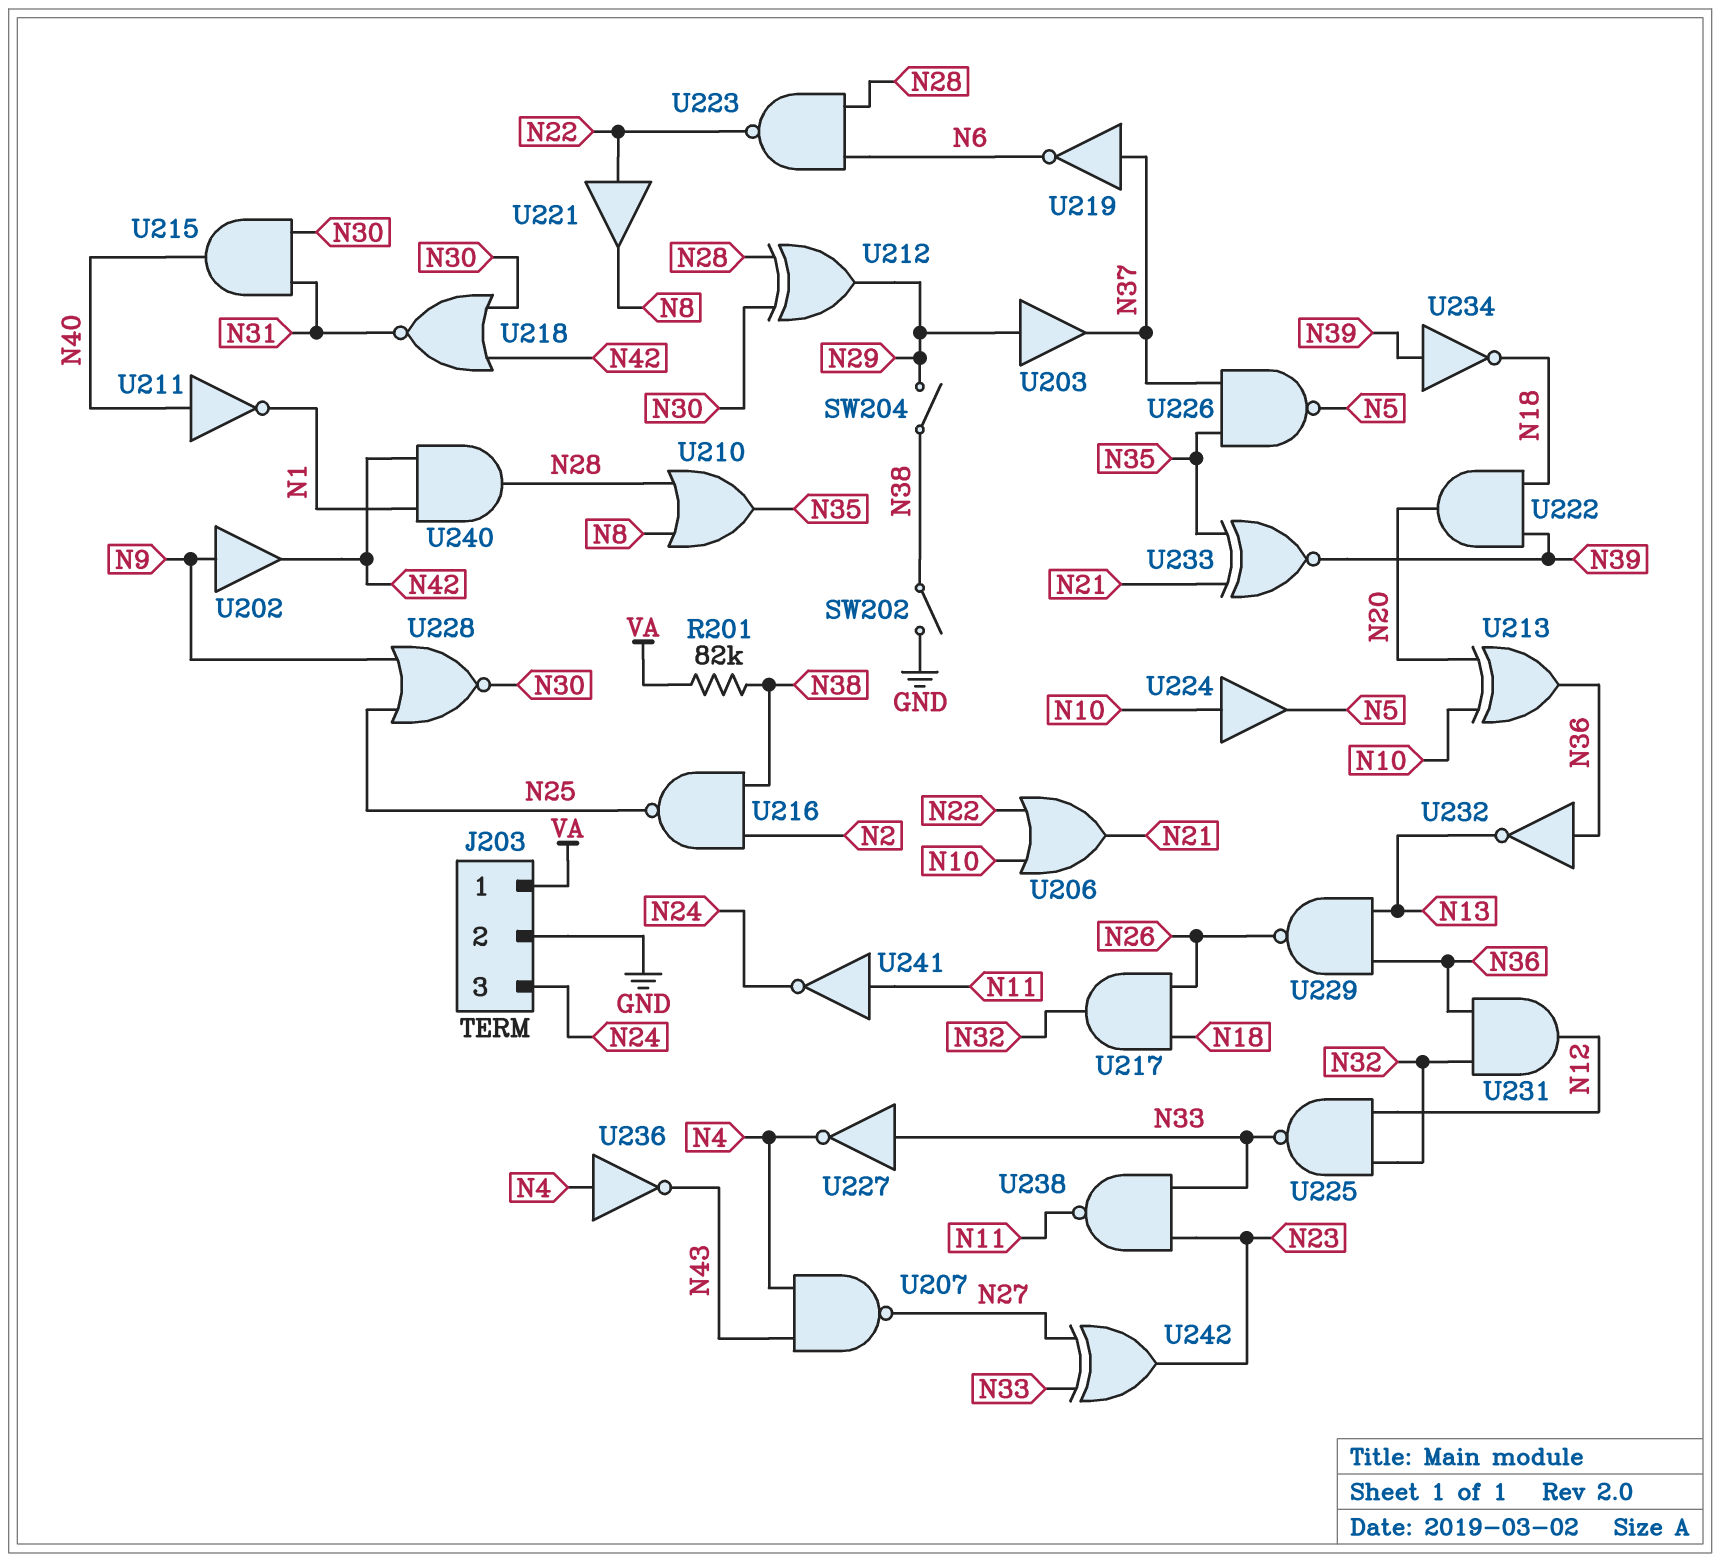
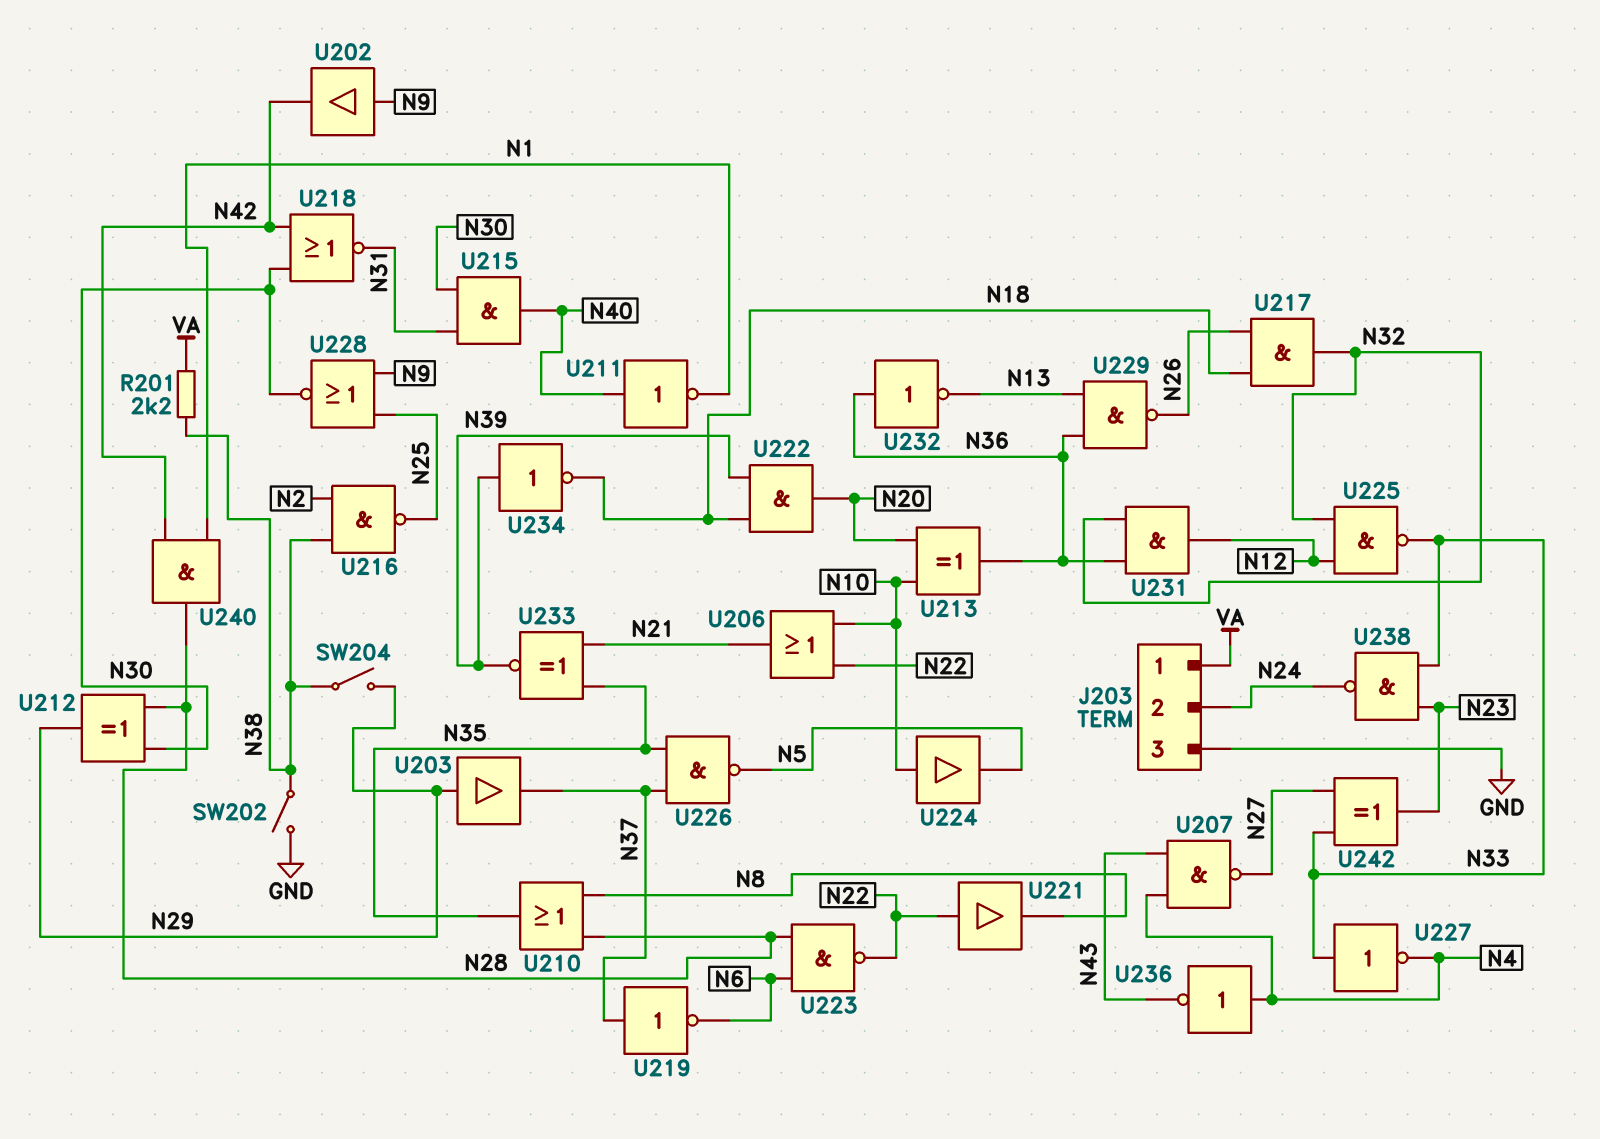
J203 pin 2: GND -> N24
J203 pin 3: N24 -> GND
R201: 82k (N38, VA) -> 2.2k (N38, VA)
U238: NAND (in N23, in N33, out N11) -> NAND (in N23, in N33, out N24)
U241: NOT (in N11, out N24) -> none

